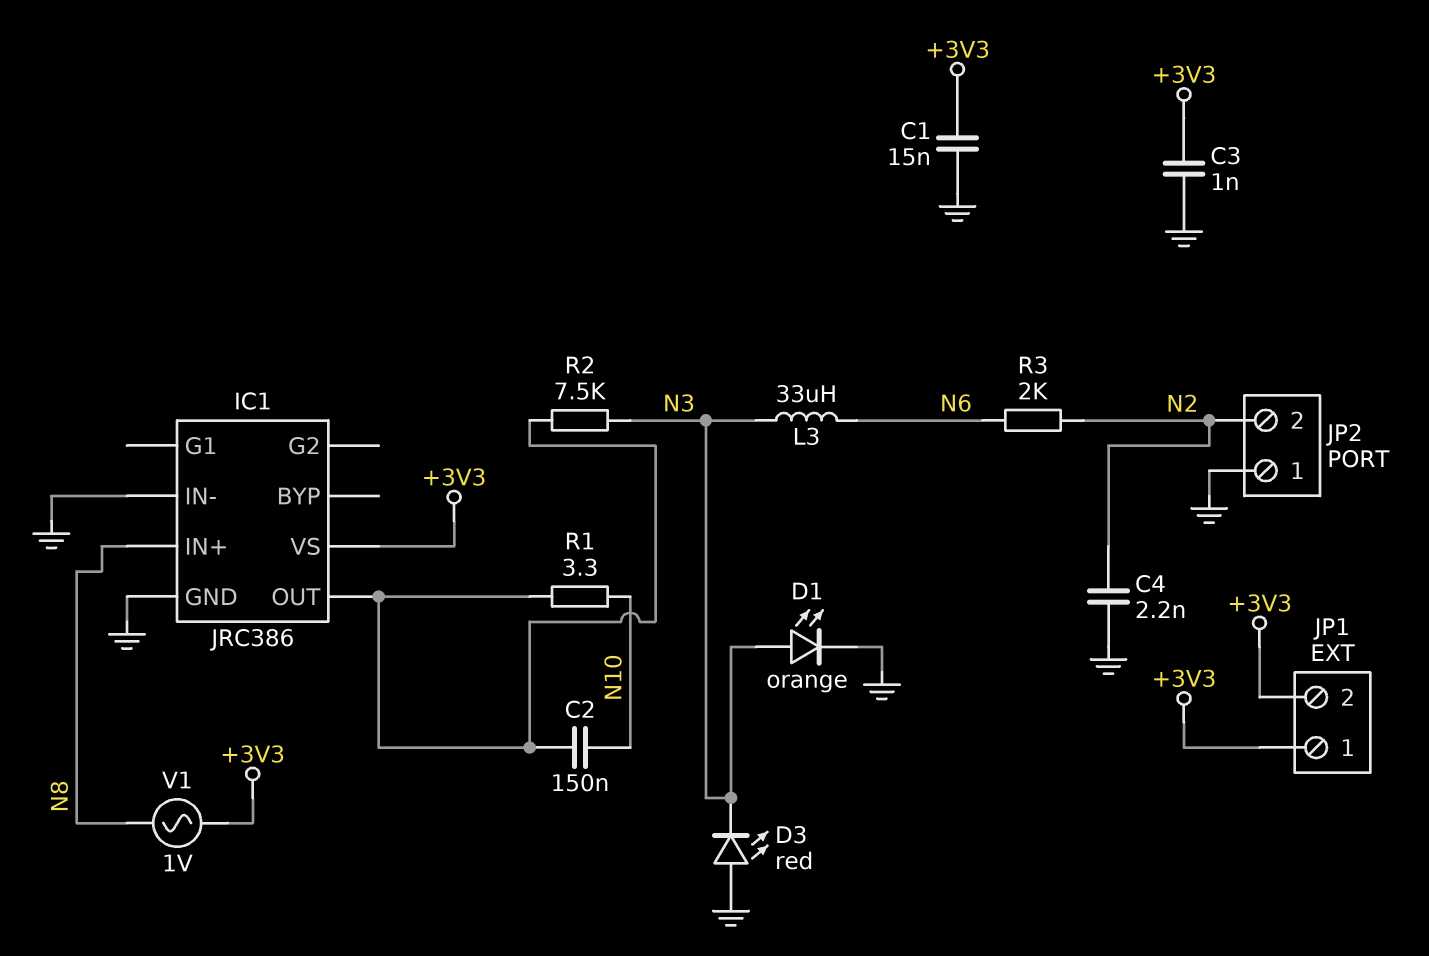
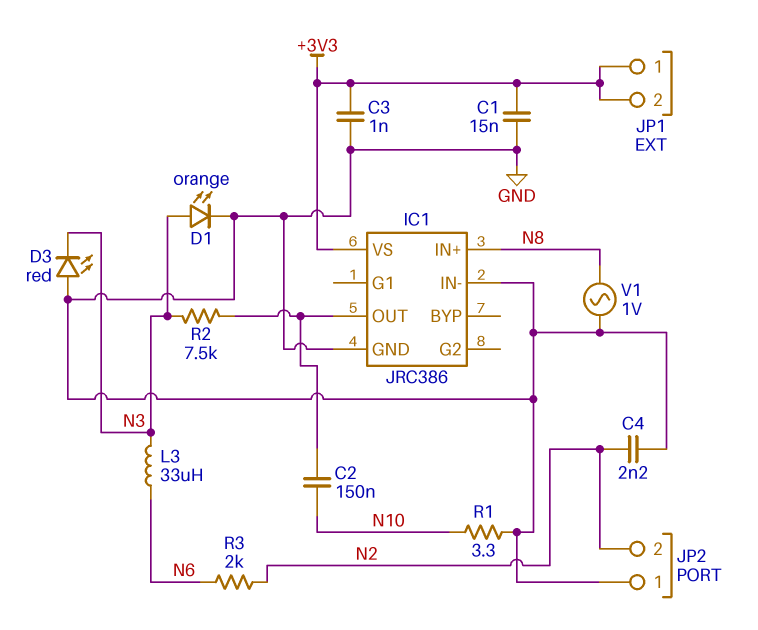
R1: 3.3 (IC1/OUT, N10) -> 3.3 (GND, N10)
V1: AC 1V (+3V3, N8) -> AC 1V (GND, N8)

